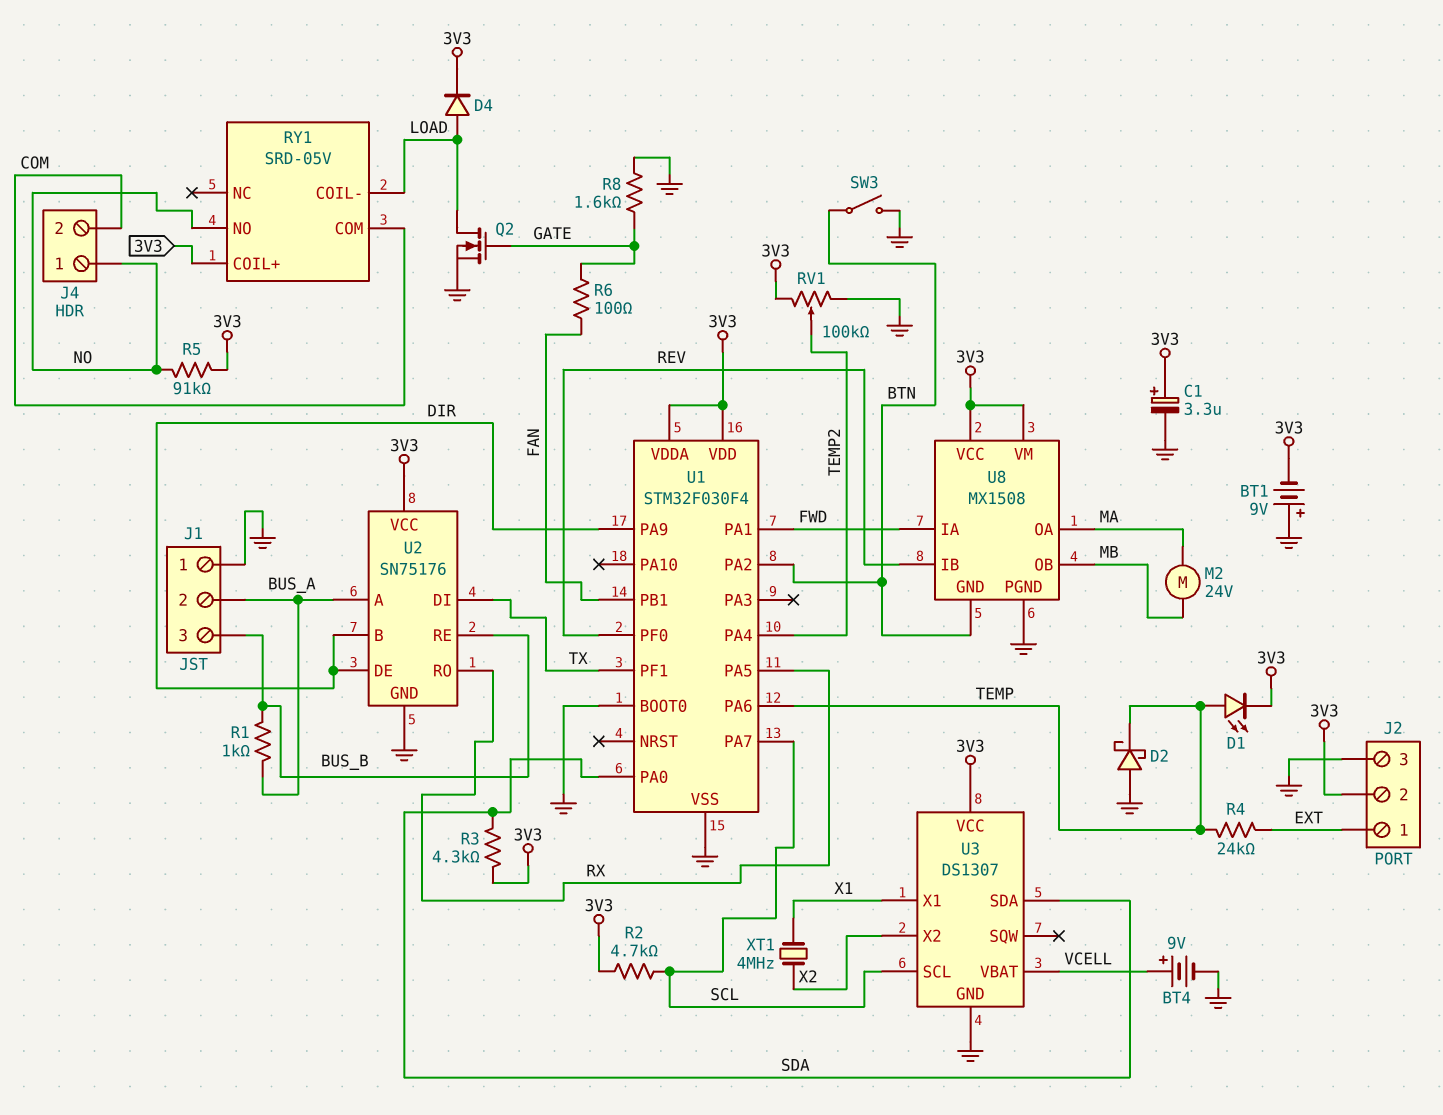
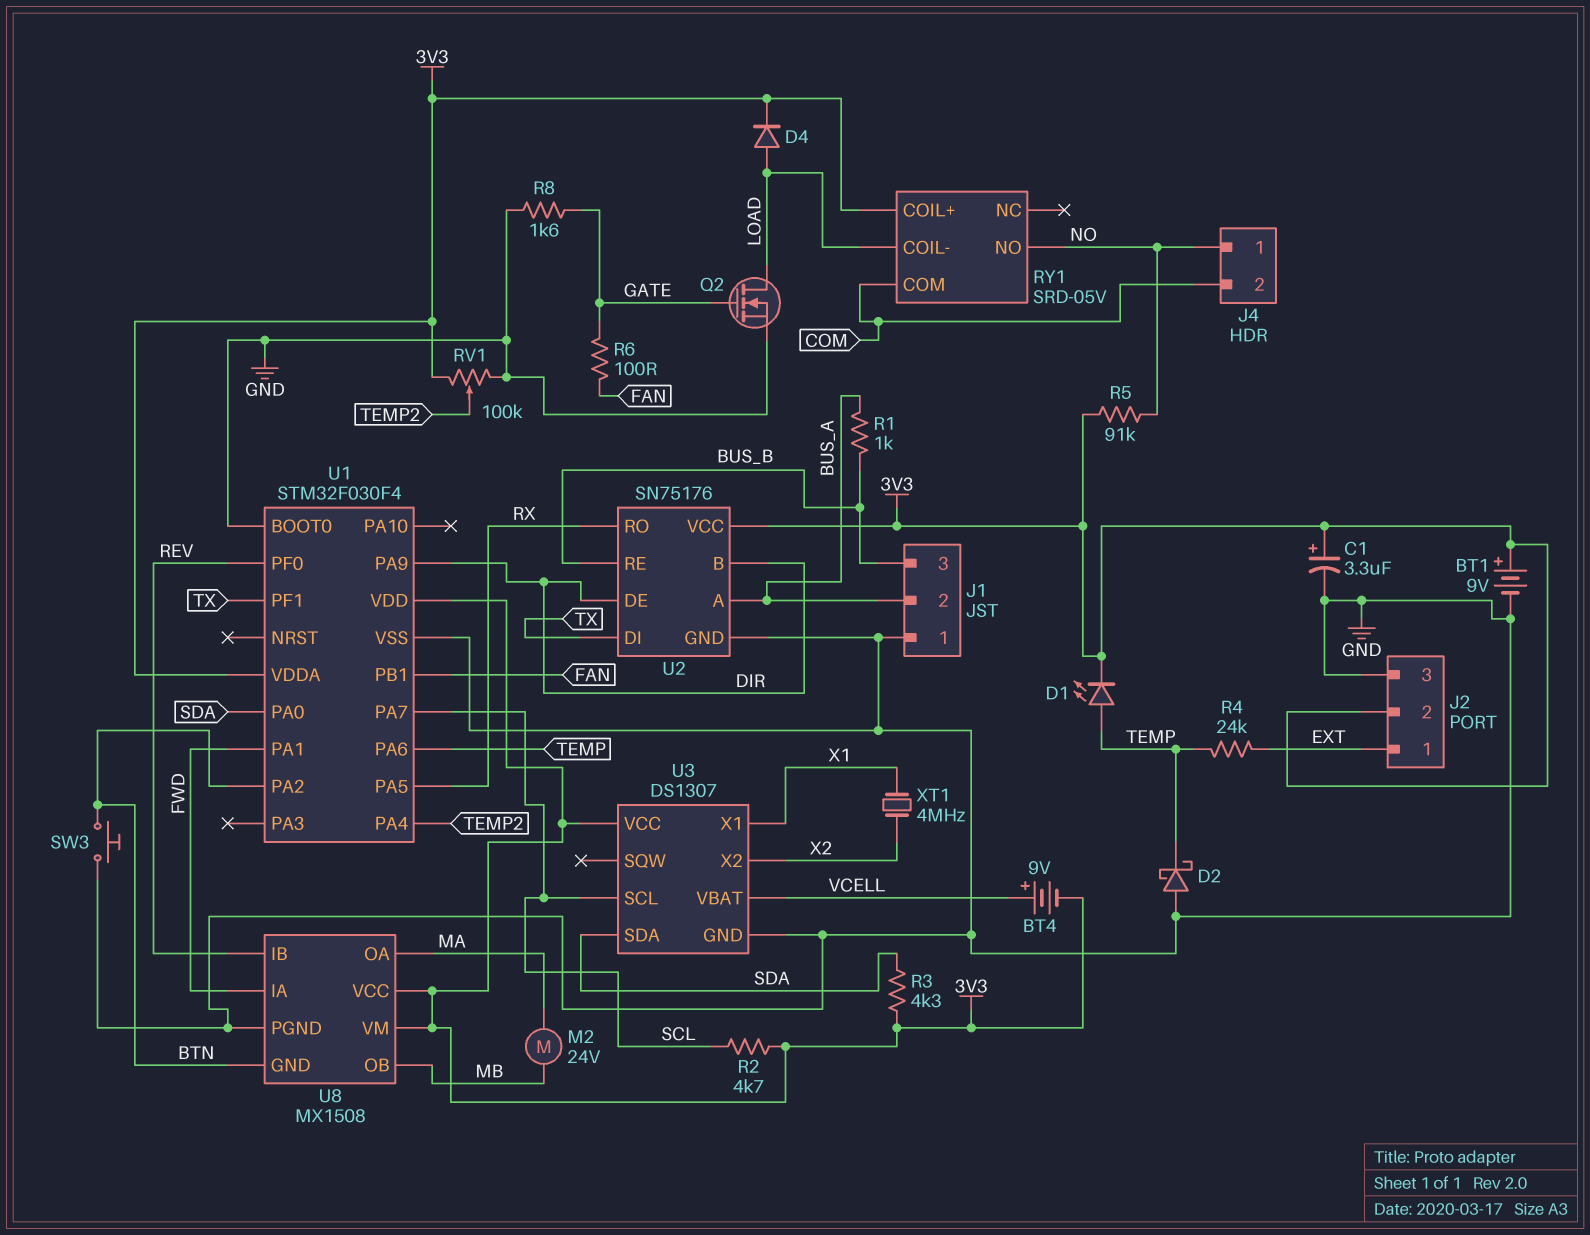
BT1: 9V (plus GND, minus 3V3) -> 9V (plus 3V3, minus GND)
BT4: 9V (plus VCELL, minus GND) -> 9V (plus VCELL, minus 3V3)
SW3: switch (BTN, GND) -> button (BTN, GND)

